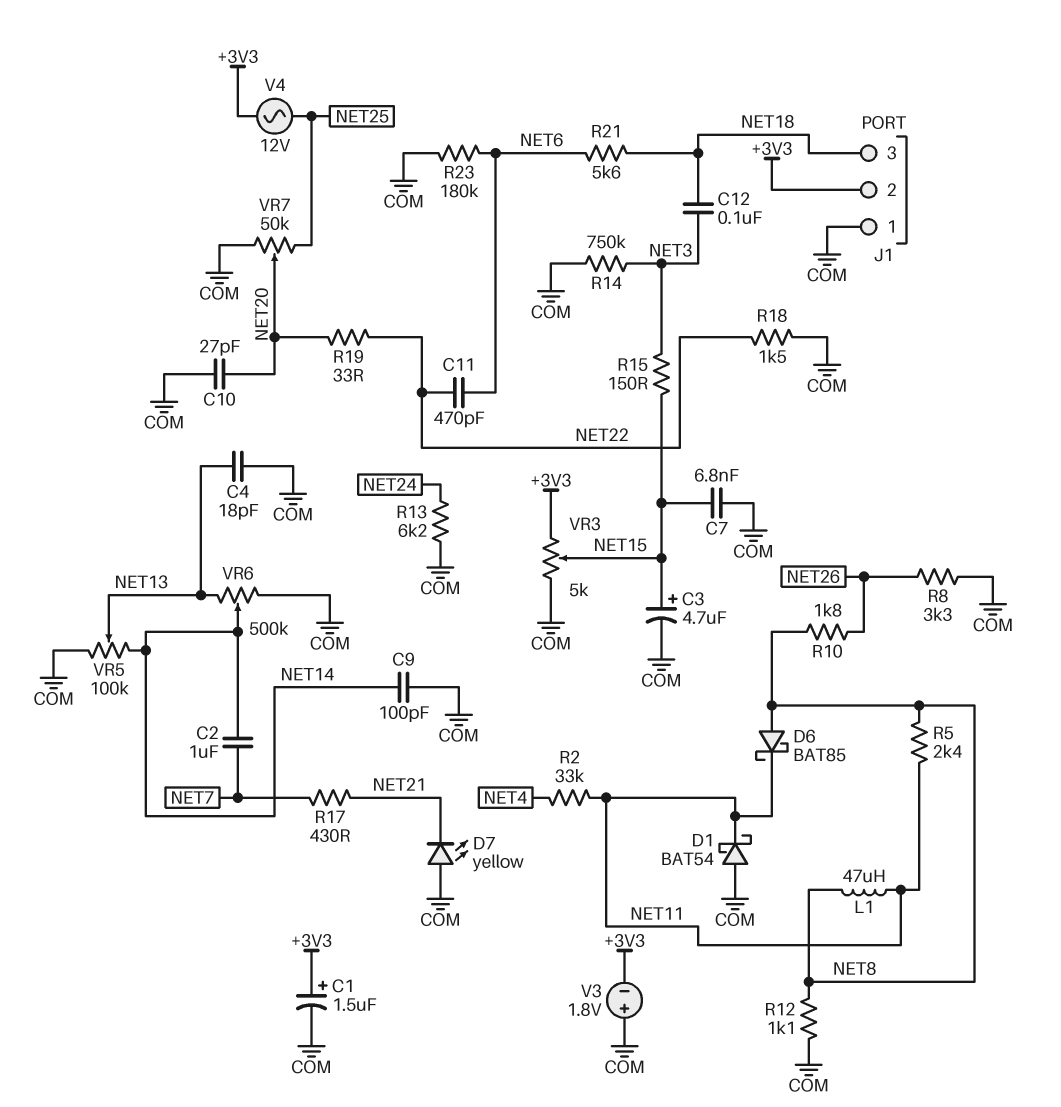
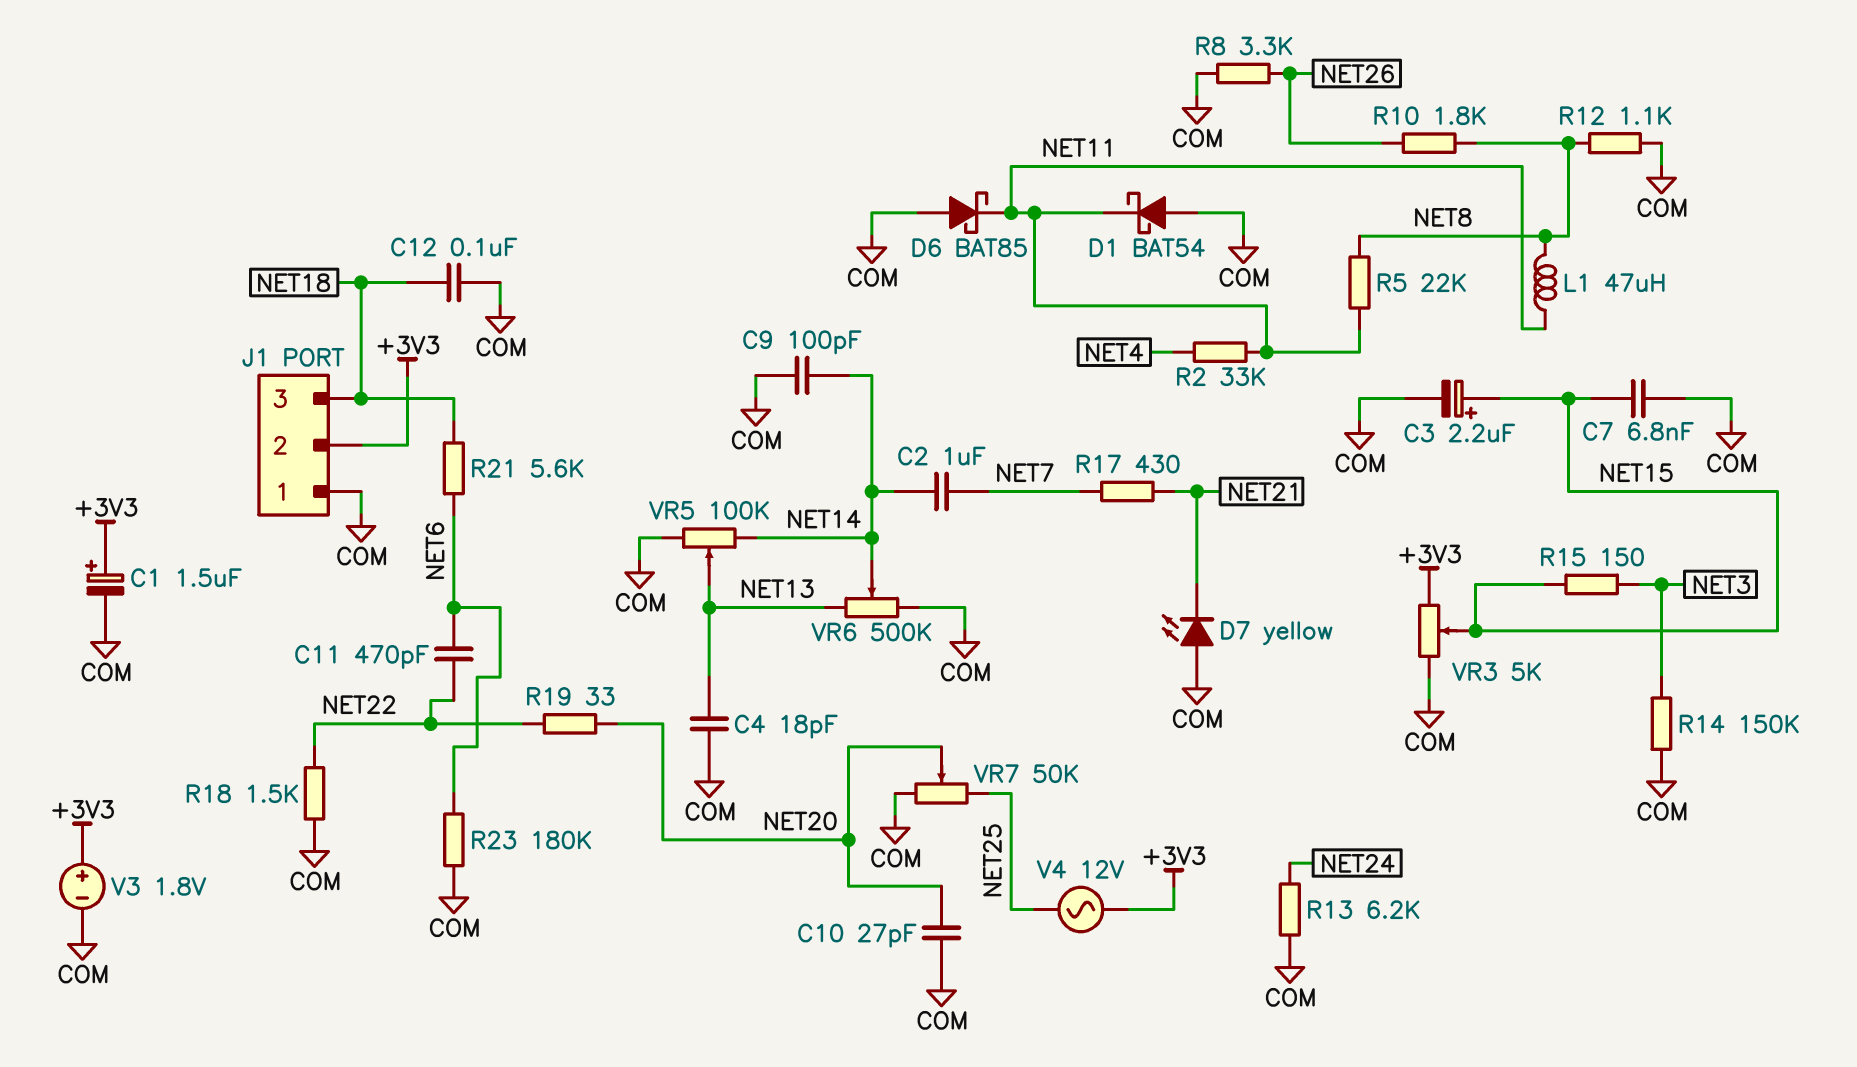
C3: 4.7uF (plus NET15, minus COM) -> 2.2uF (plus NET15, minus COM)
C12: 100nF (NET3, NET18) -> 100nF (COM, NET18)
D6: schottky BAT85 (A NET8, K NET11) -> schottky BAT85 (A COM, K NET11)
R5: 2.4k (NET8, NET11) -> 22k (NET8, NET11)
R14: 750k (COM, NET3) -> 150k (COM, NET3)
V3: 1.8V (plus COM, minus +3V3) -> 1.8V (plus +3V3, minus COM)

